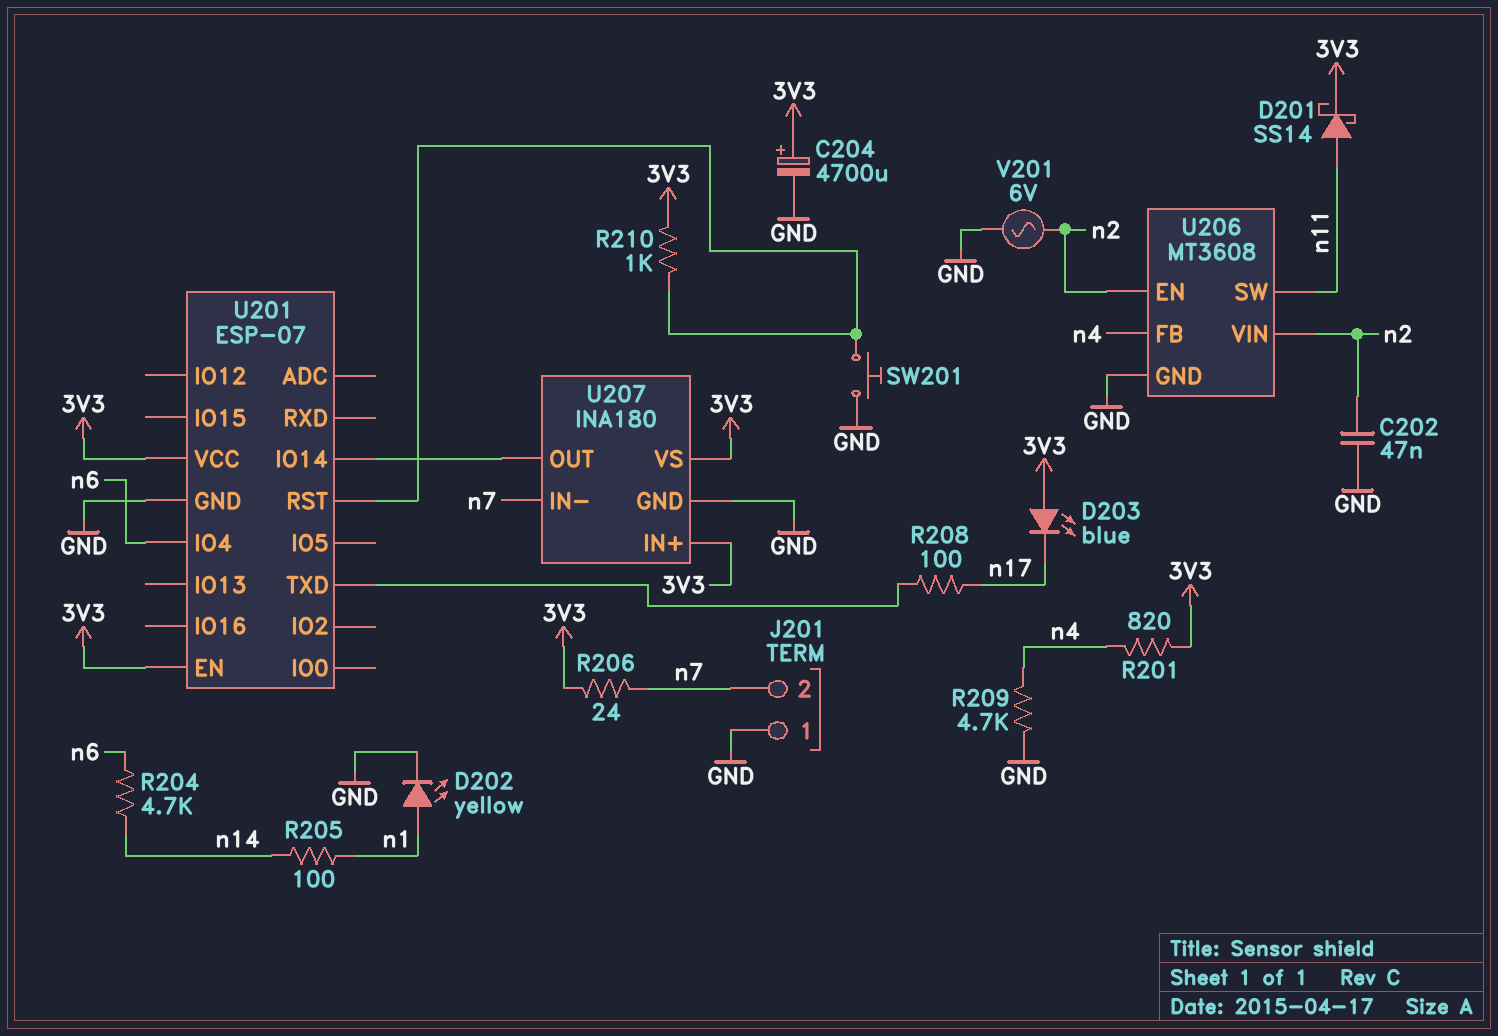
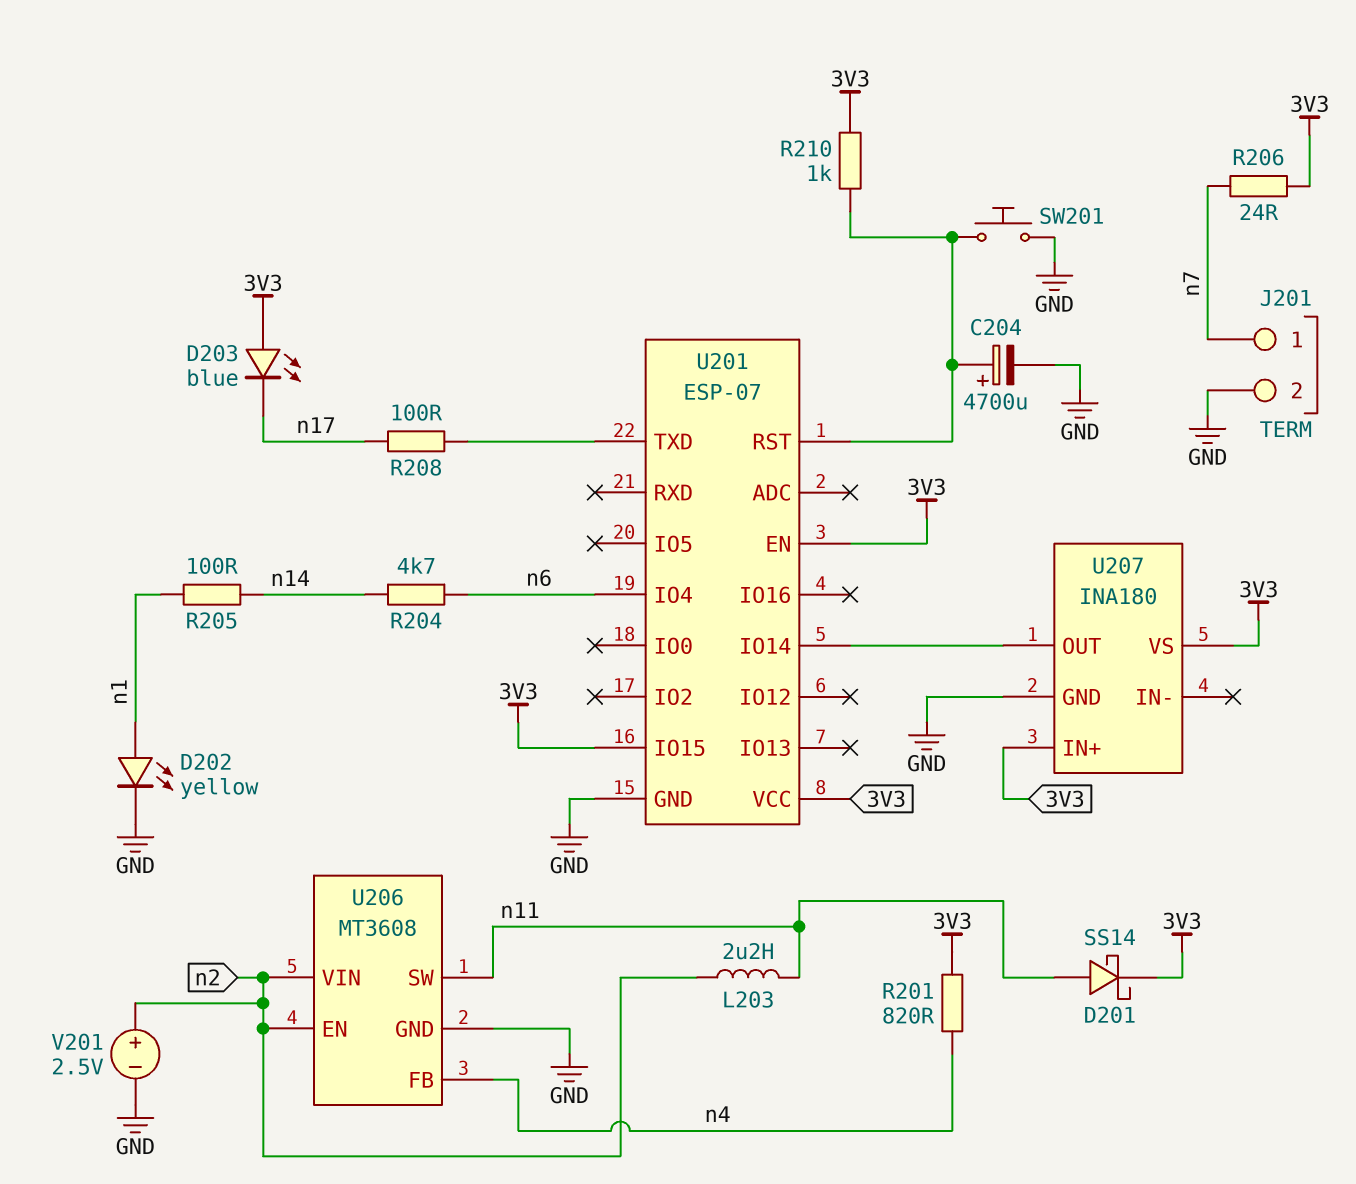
C202: 47nF (GND, n2) -> none
C204: 4700uF (plus 3V3, minus GND) -> 4700uF (plus U201/RST, minus GND)
J201 pin 1: GND -> n7
J201 pin 2: n7 -> GND
L203: none -> 2.2uH (n2, n11)
R209: 4.7k (GND, n4) -> none
U201 pin IO15: none -> 3V3
U207 pin IN-: n7 -> none
V201: AC 6V (GND, n2) -> 2.5V (plus n2, minus GND)

